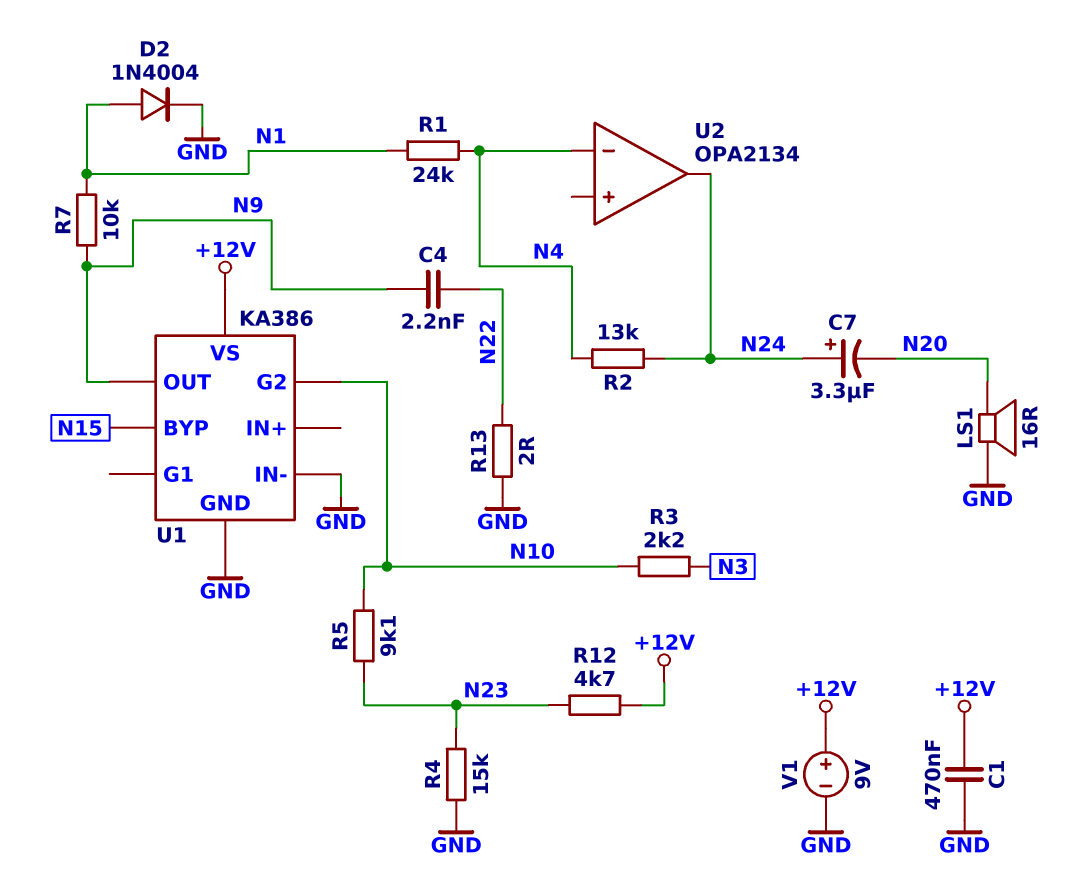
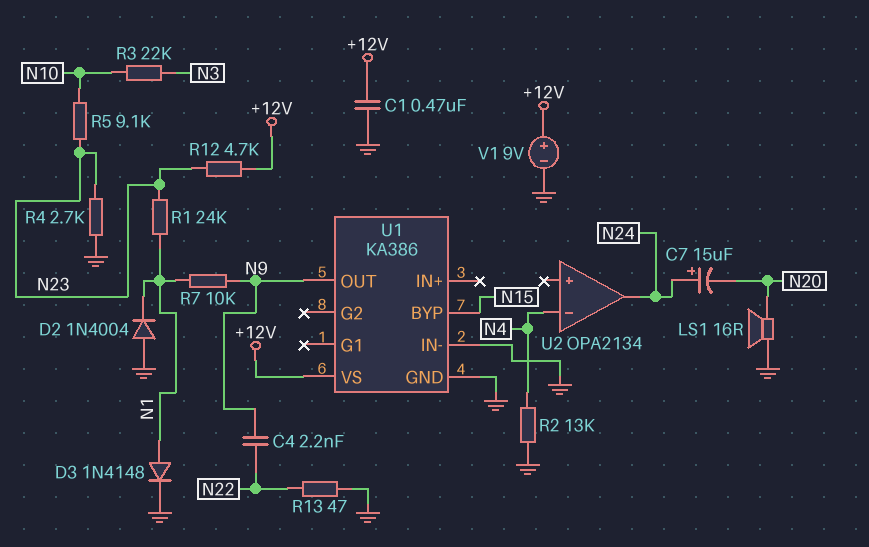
C7: 3.3uF (plus N24, minus N20) -> 15uF (plus N24, minus N20)
D2: diode 1N4004 (A N1, K GND) -> diode 1N4004 (A GND, K N1)
D3: none -> diode 1N4148 (A N1, K GND)
R1: 24k (N1, N4) -> 24k (N1, N23)
R2: 13k (N4, N24) -> 13k (GND, N4)
R3: 2.2k (N3, N10) -> 22k (N3, N10)
R4: 15k (GND, N23) -> 2.7k (GND, N23)
R13: 2 (GND, N22) -> 47 (GND, N22)
U1 pin G2: N10 -> none

